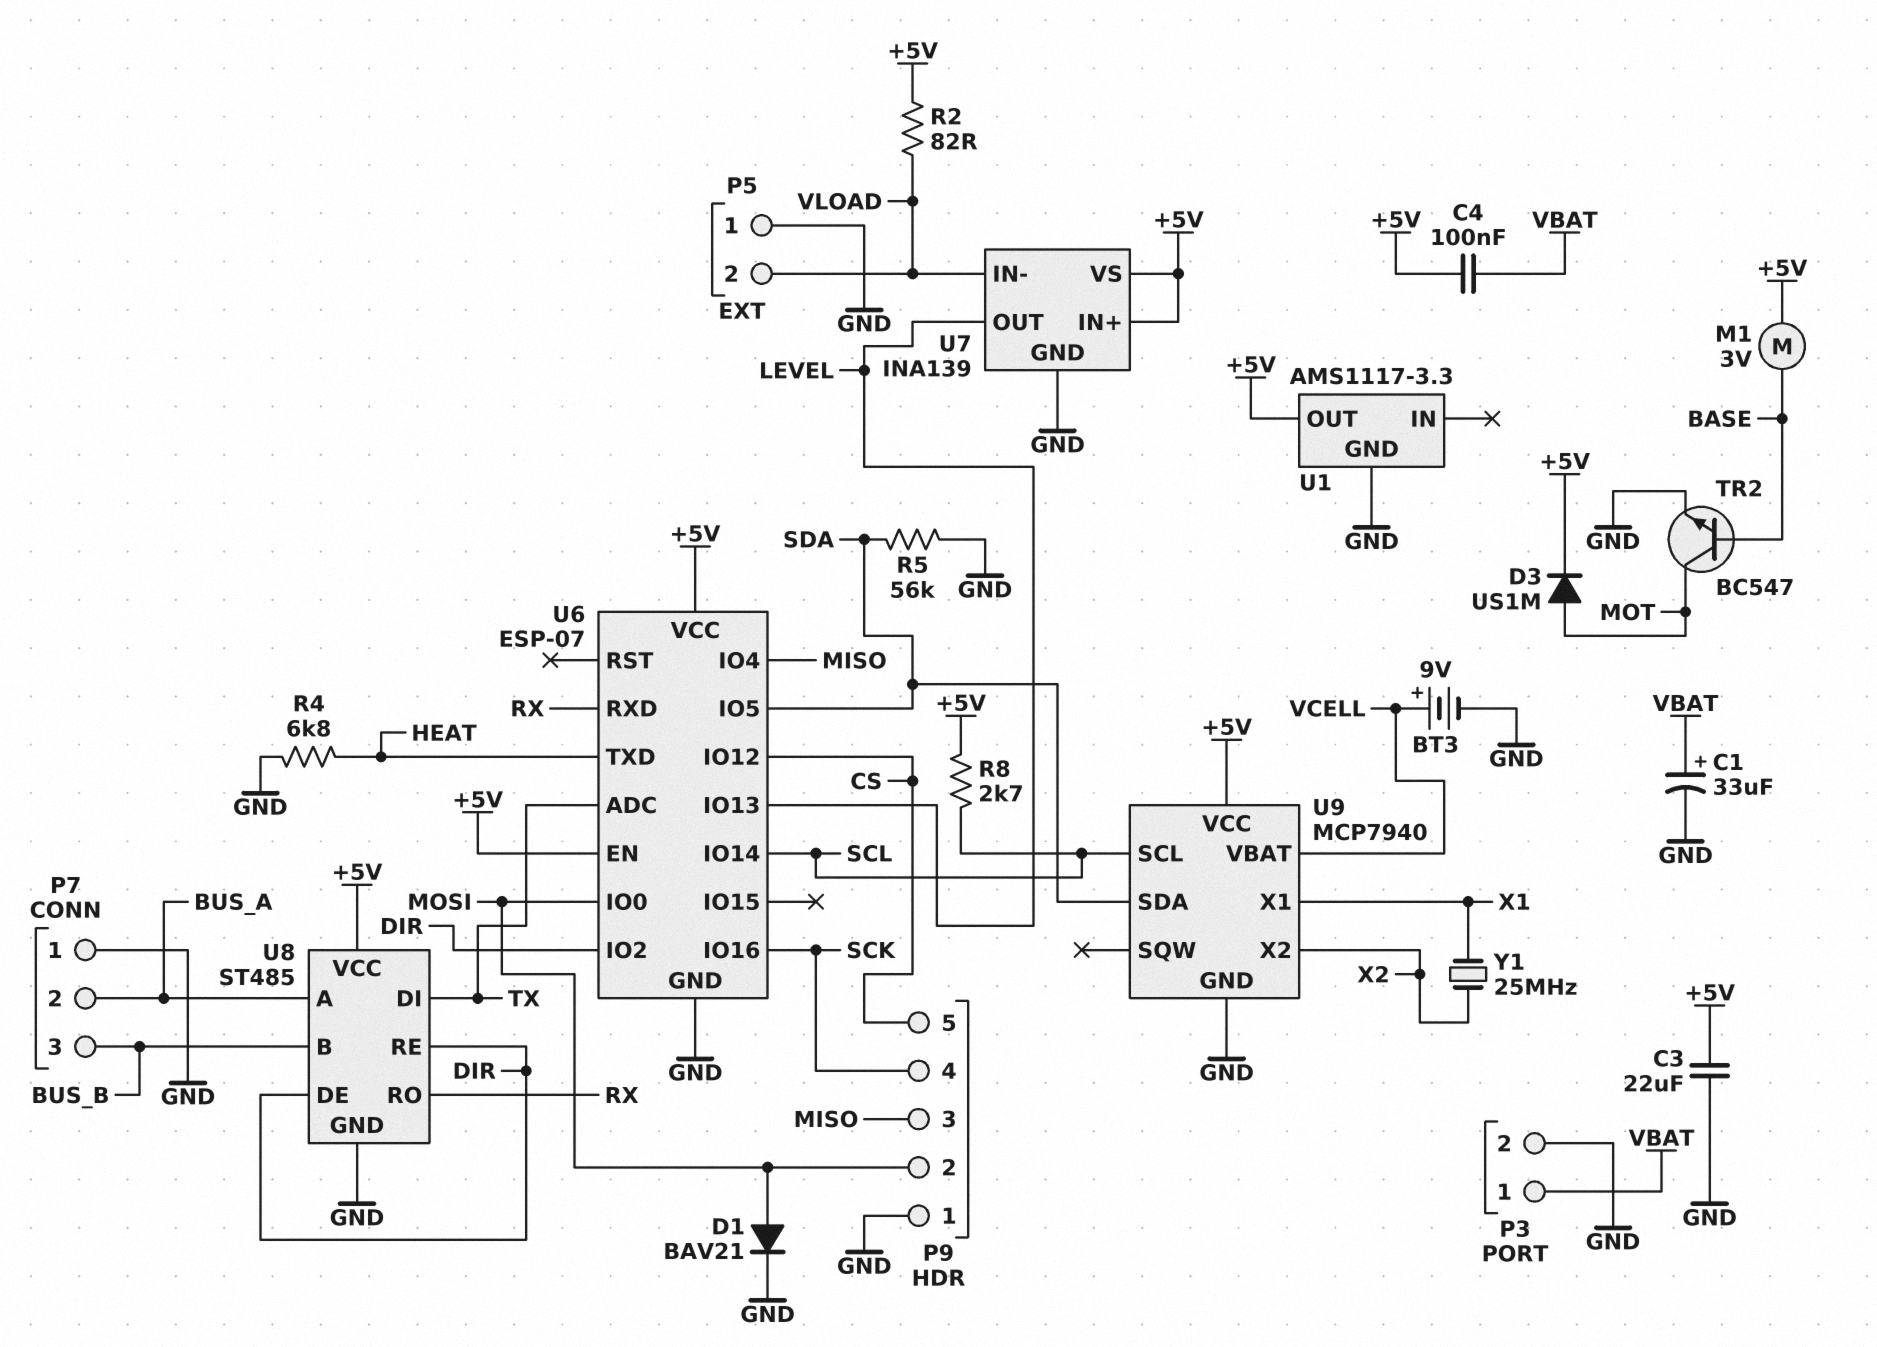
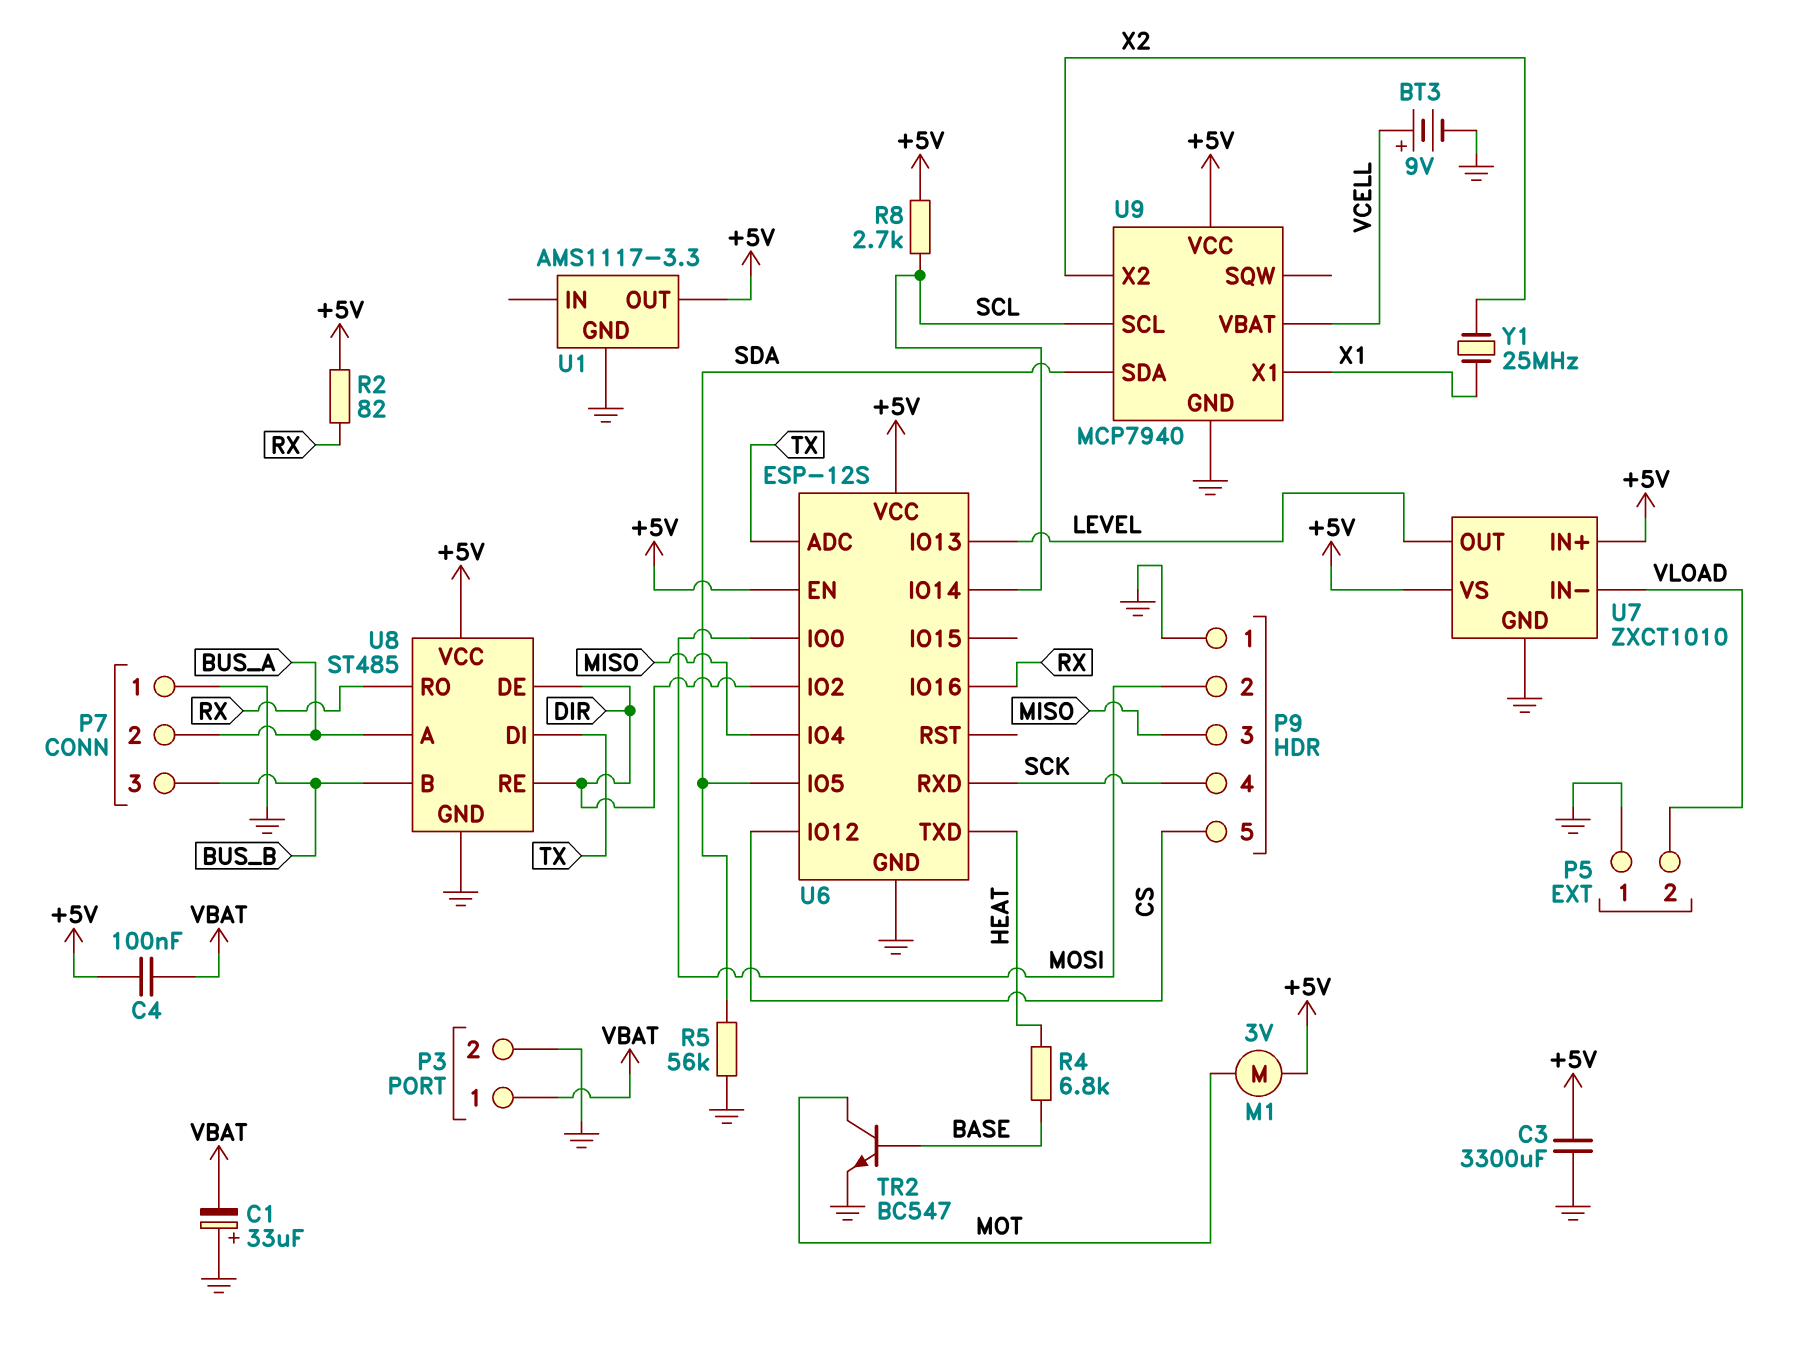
C1: 33uF (plus VBAT, minus GND) -> 33uF (plus GND, minus VBAT)
C3: 22uF (+5V, GND) -> 3300uF (+5V, GND)
D1: diode BAV21 (A MOSI, K GND) -> none
D3: diode US1M (A MOT, K +5V) -> none
M1: motor 3V (+5V, BASE) -> motor 3V (+5V, MOT)
R2: 82 (+5V, VLOAD) -> 82 (+5V, RX)
R4: 6.8k (GND, HEAT) -> 6.8k (BASE, HEAT)
U6: ESP-07 -> ESP-12S
U6 pin IO16: SCK -> RX
U6 pin RXD: RX -> SCK
U7: INA139 -> ZXCT1010

